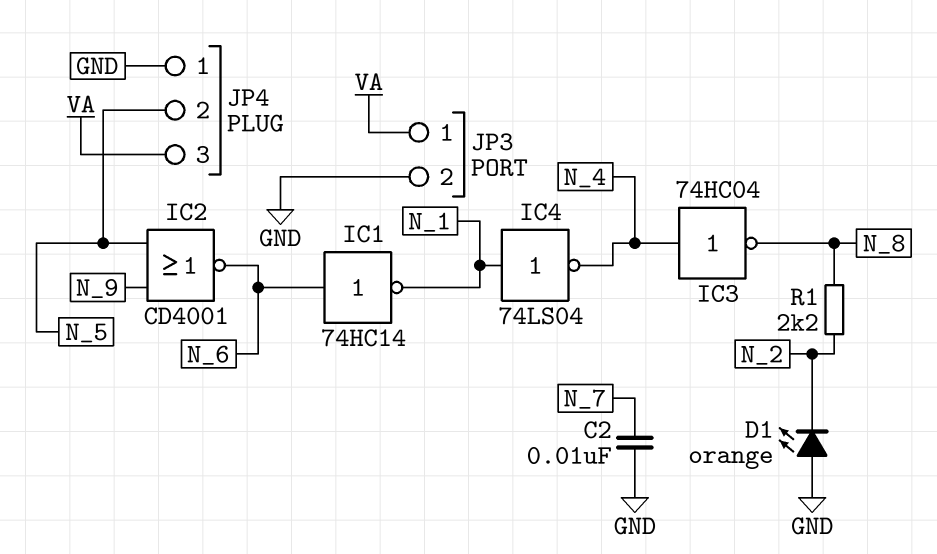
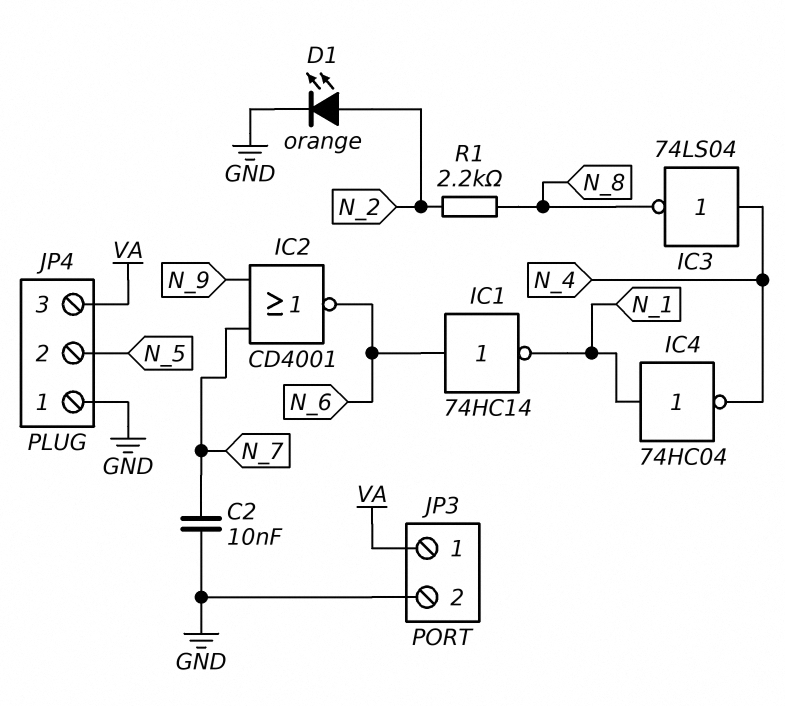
D1: LED orange (A GND, K N_2) -> LED orange (A N_2, K GND)
IC2: NOR CD4001 (in N_5, in N_9, out N_6) -> NOR CD4001 (in N_7, in N_9, out N_6)
IC3: NOT 74HC04 (in N_4, out N_8) -> NOT 74LS04 (in N_4, out N_8)
IC4: NOT 74LS04 (in N_1, out N_4) -> NOT 74HC04 (in N_1, out N_4)

